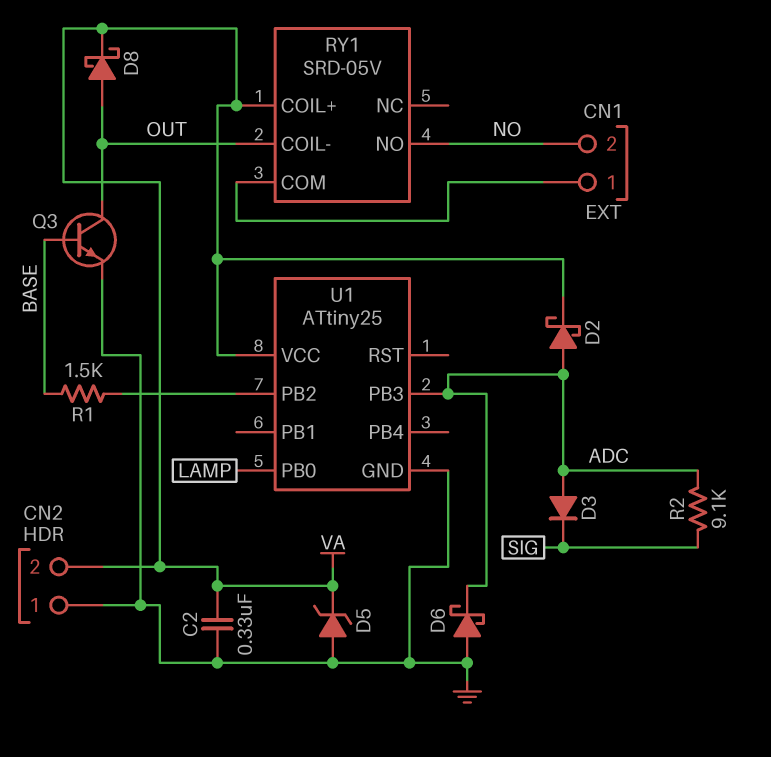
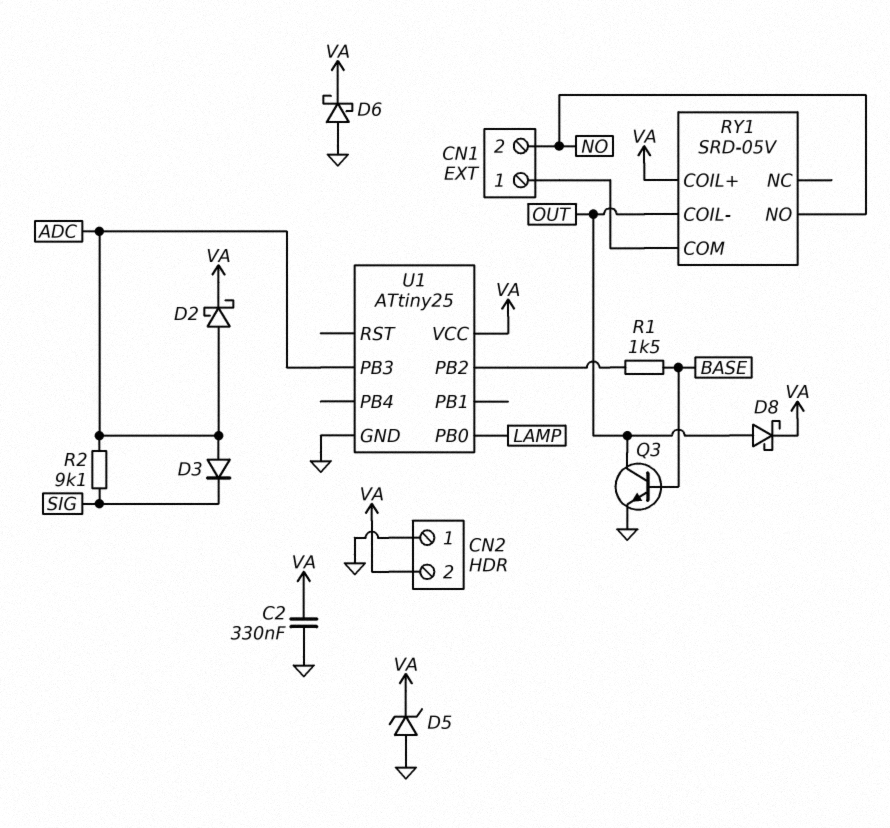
D6: schottky (A GND, K ADC) -> schottky (A GND, K VA)

